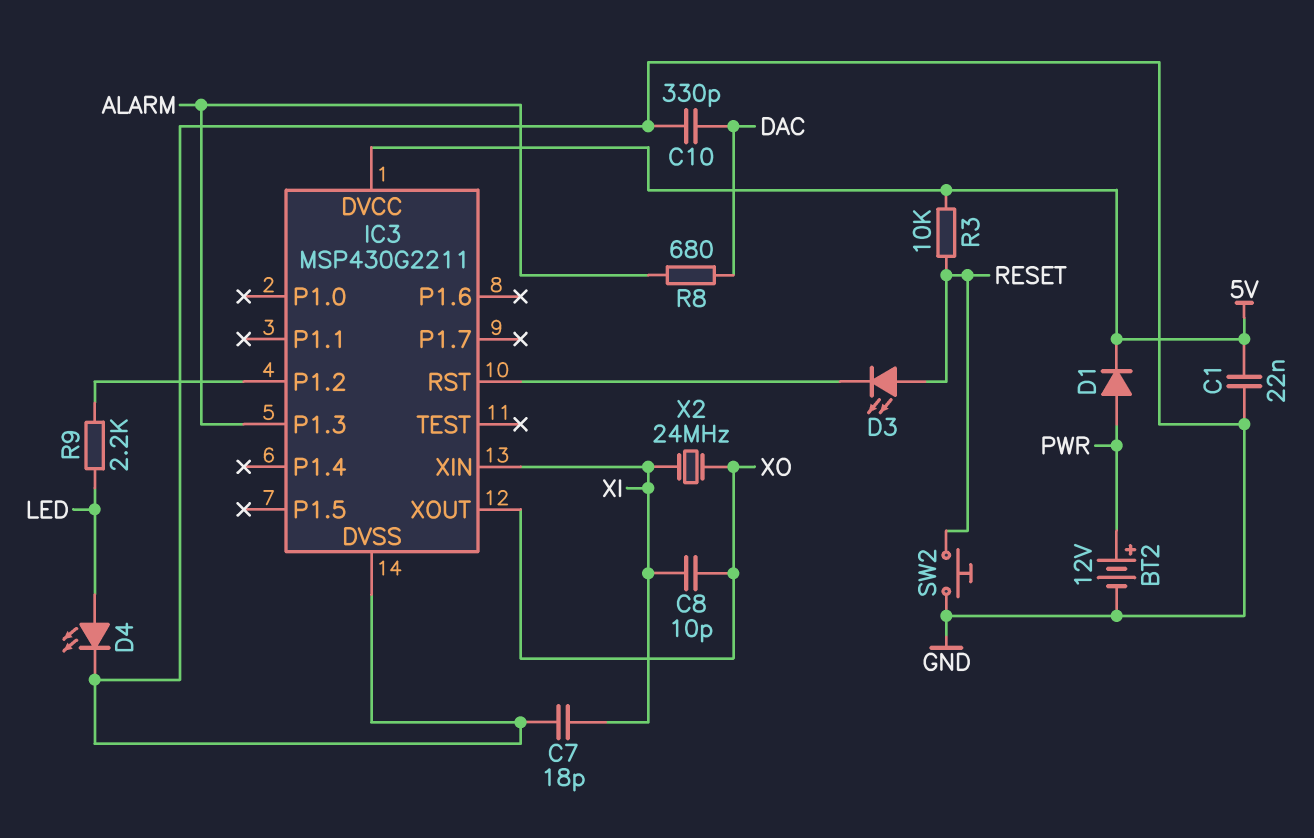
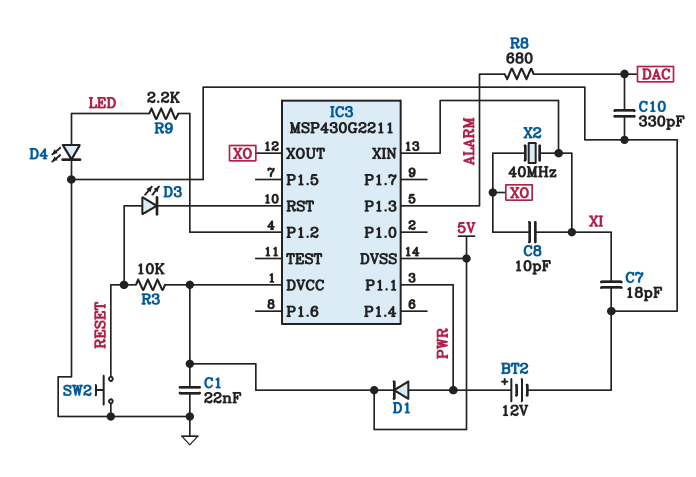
IC3 pin DVSS: GND -> 5V
IC3 pin P1.1: none -> PWR
X2: 24MHz (XI, XO) -> 40MHz (XI, XO)

